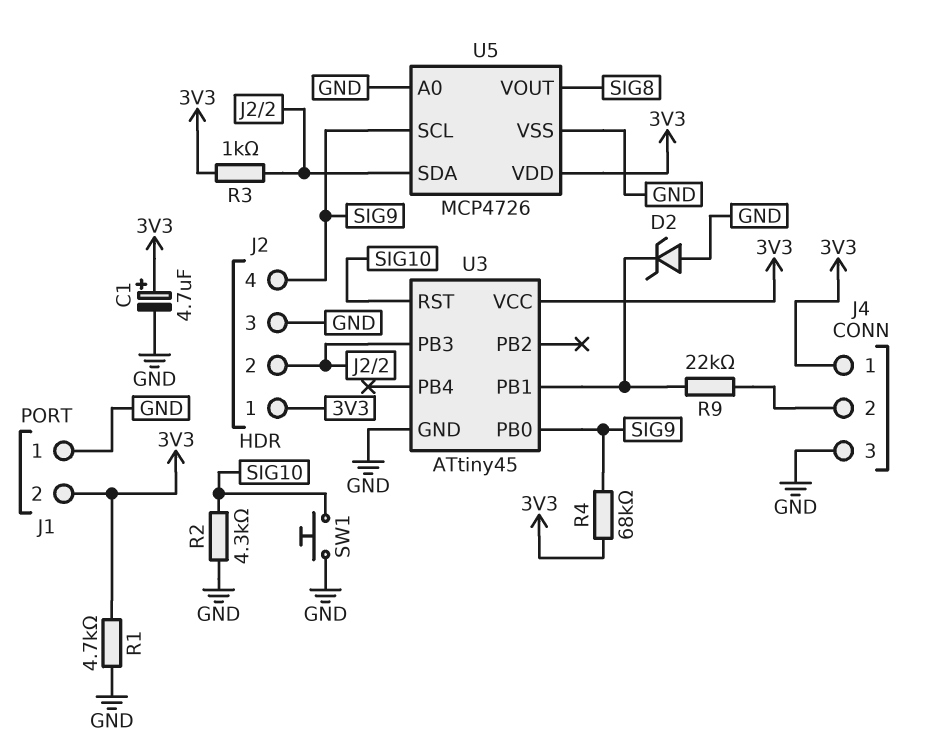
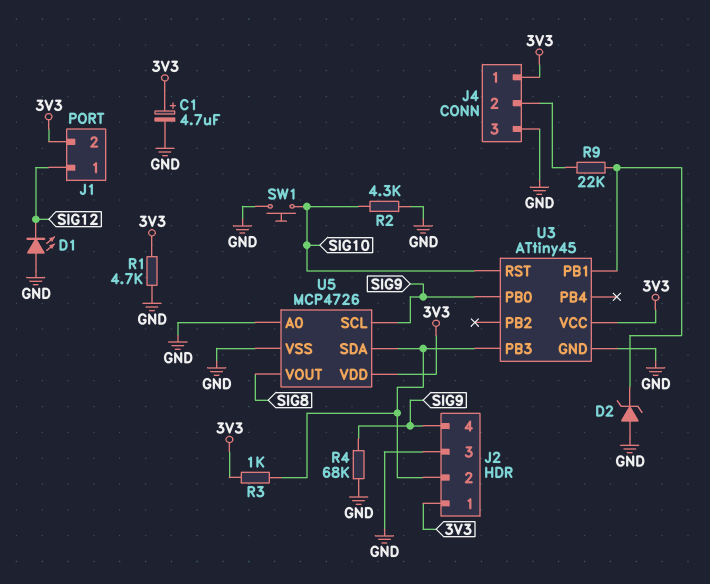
D1: none -> LED (A GND, K SIG12)
J1 pin 1: GND -> SIG12
R4: 68k (3V3, SIG9) -> 68k (GND, SIG9)

